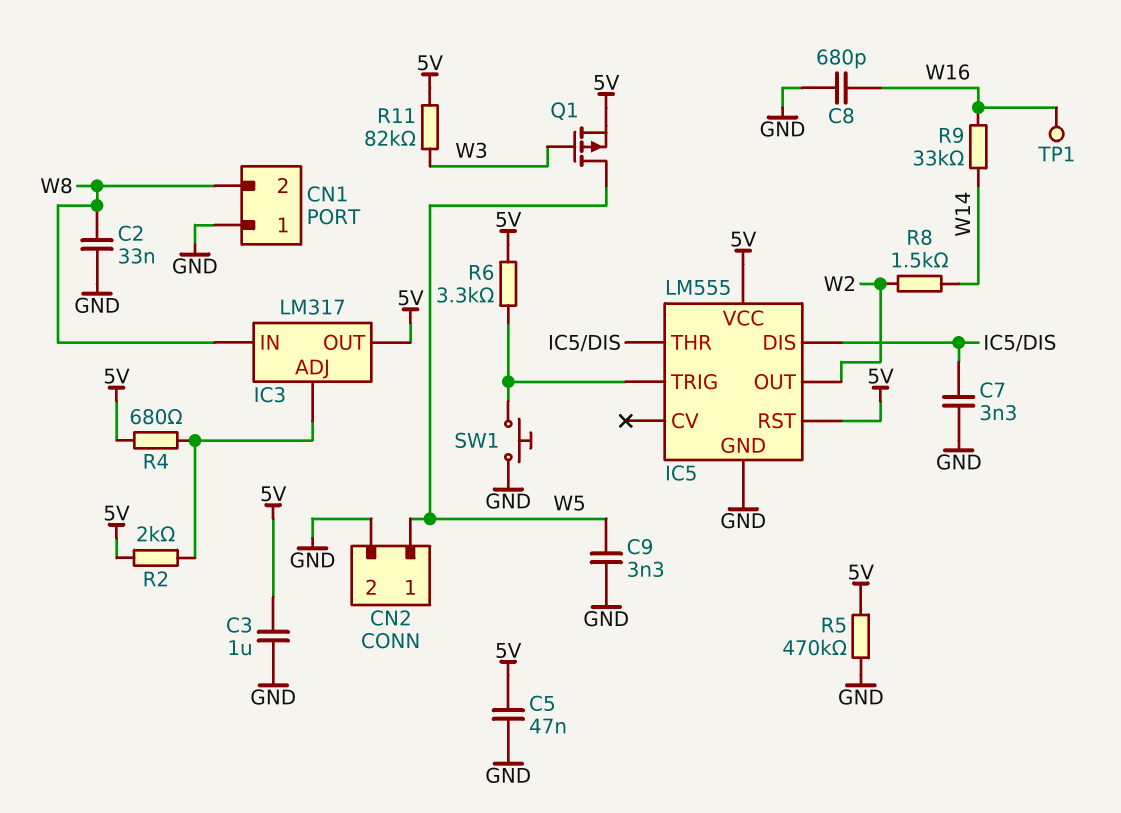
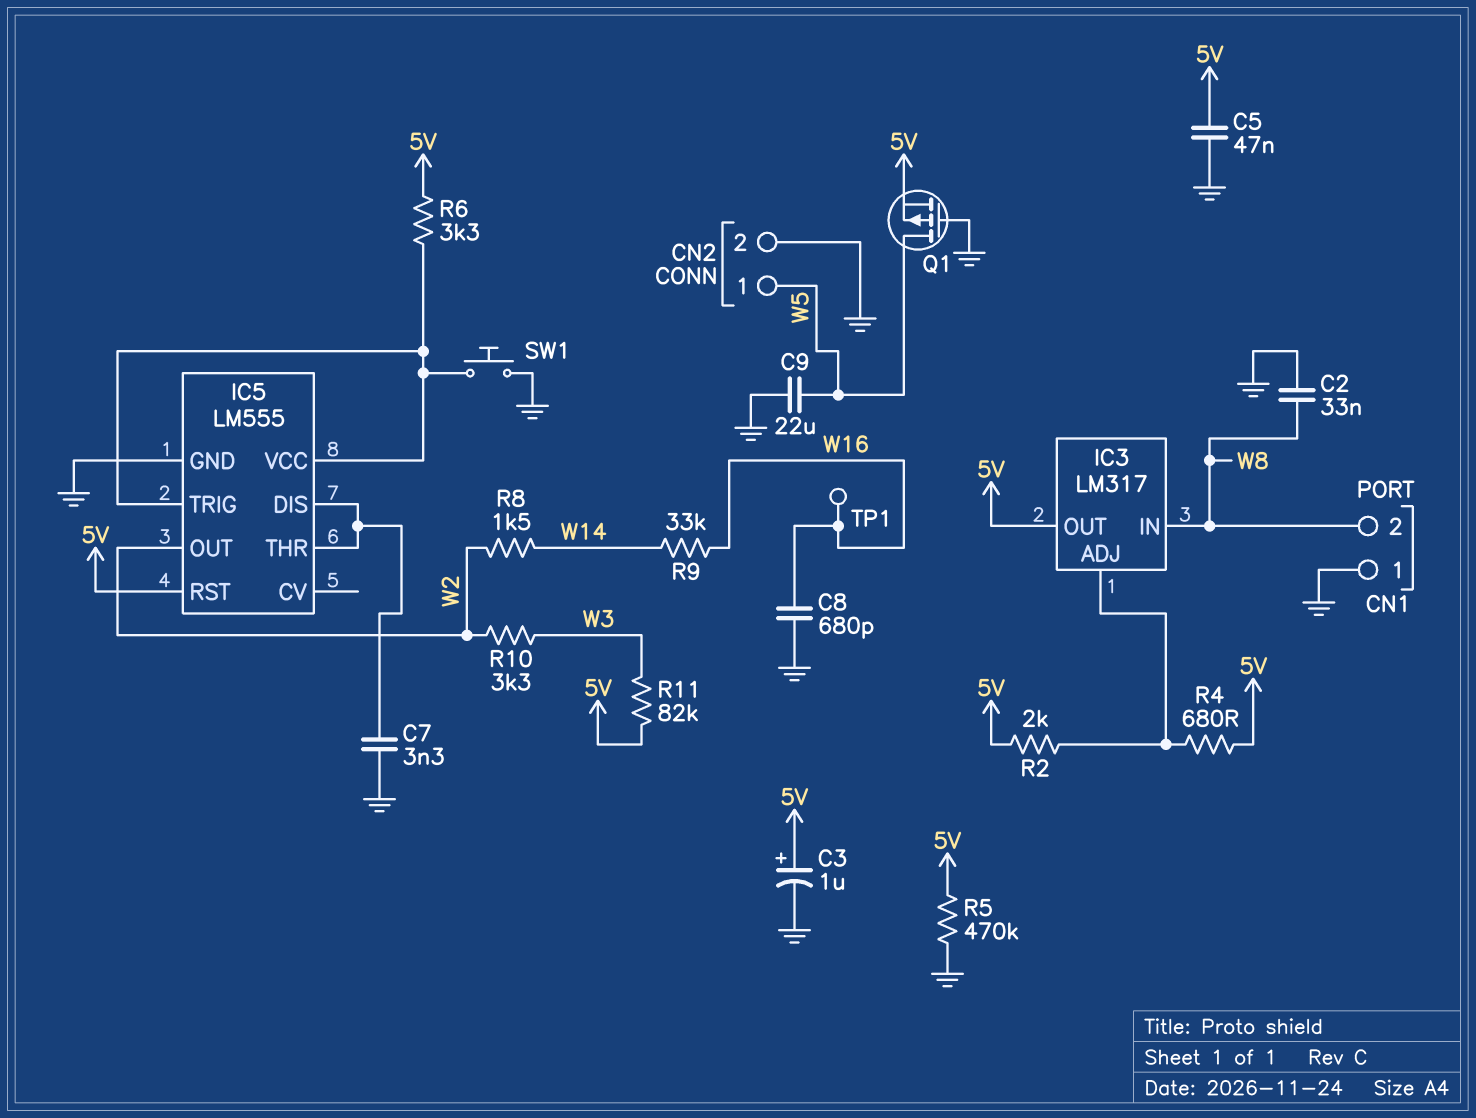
C3: 1uF (5V, GND) -> 1uF (plus 5V, minus GND)
C9: 3.3nF (GND, W5) -> 22uF (GND, W5)
IC5 pin VCC: 5V -> IC5/TRIG
Q1: PMOS (G W3, D W5, S 5V) -> PMOS (G GND, D W5, S 5V)
R10: none -> 3.3k (W2, W3)

